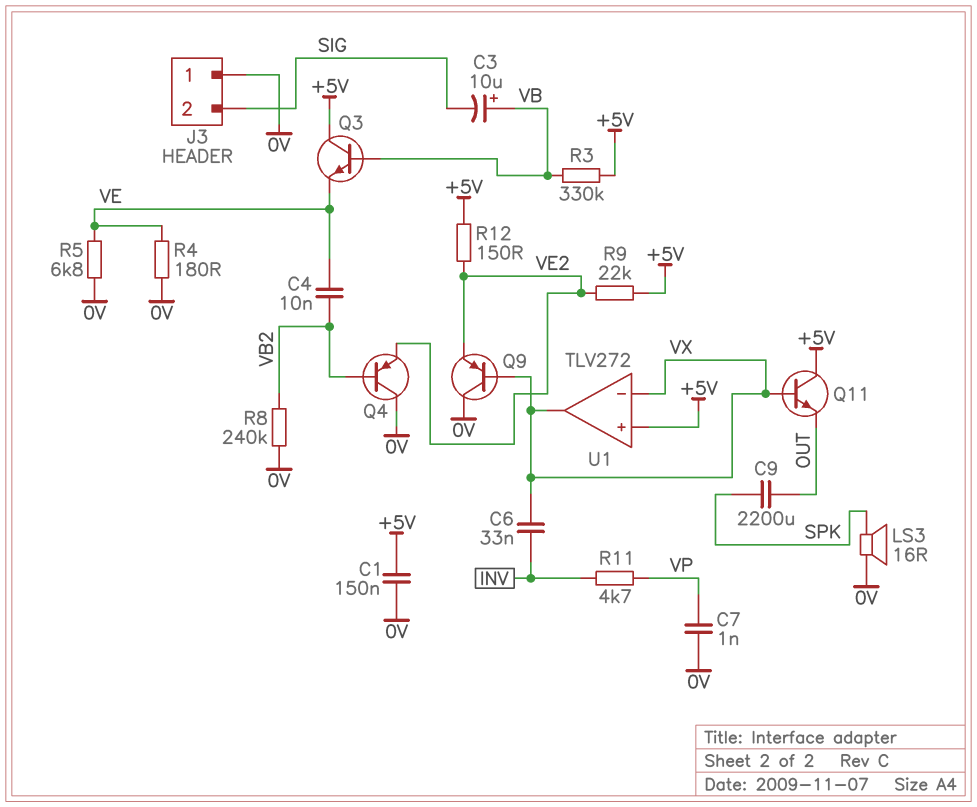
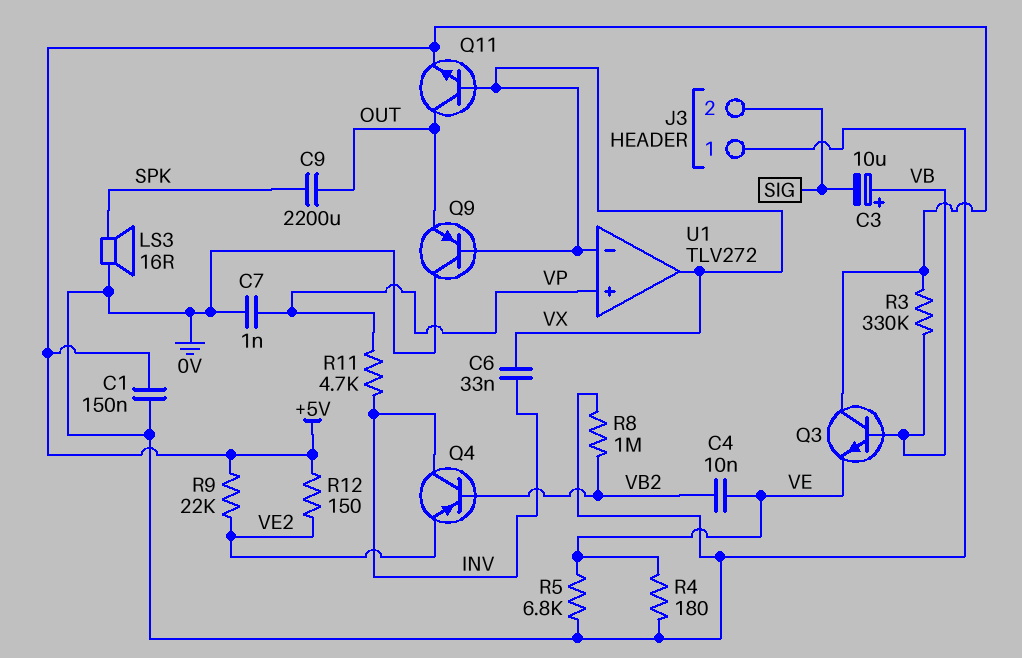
Q4: PNP (B VB2, C 0V, E VE2) -> PNP (B VB2, C INV, E VE2)
Q9: PNP (B VX, C 0V, E VE2) -> PNP (B VX, C 0V, E OUT)
Q11: NPN (B VX, C +5V, E OUT) -> NPN (B VX, C OUT, E +5V)
R8: 240k (0V, VB2) -> 1M (0V, VB2)
U1 pin in+: +5V -> VP

